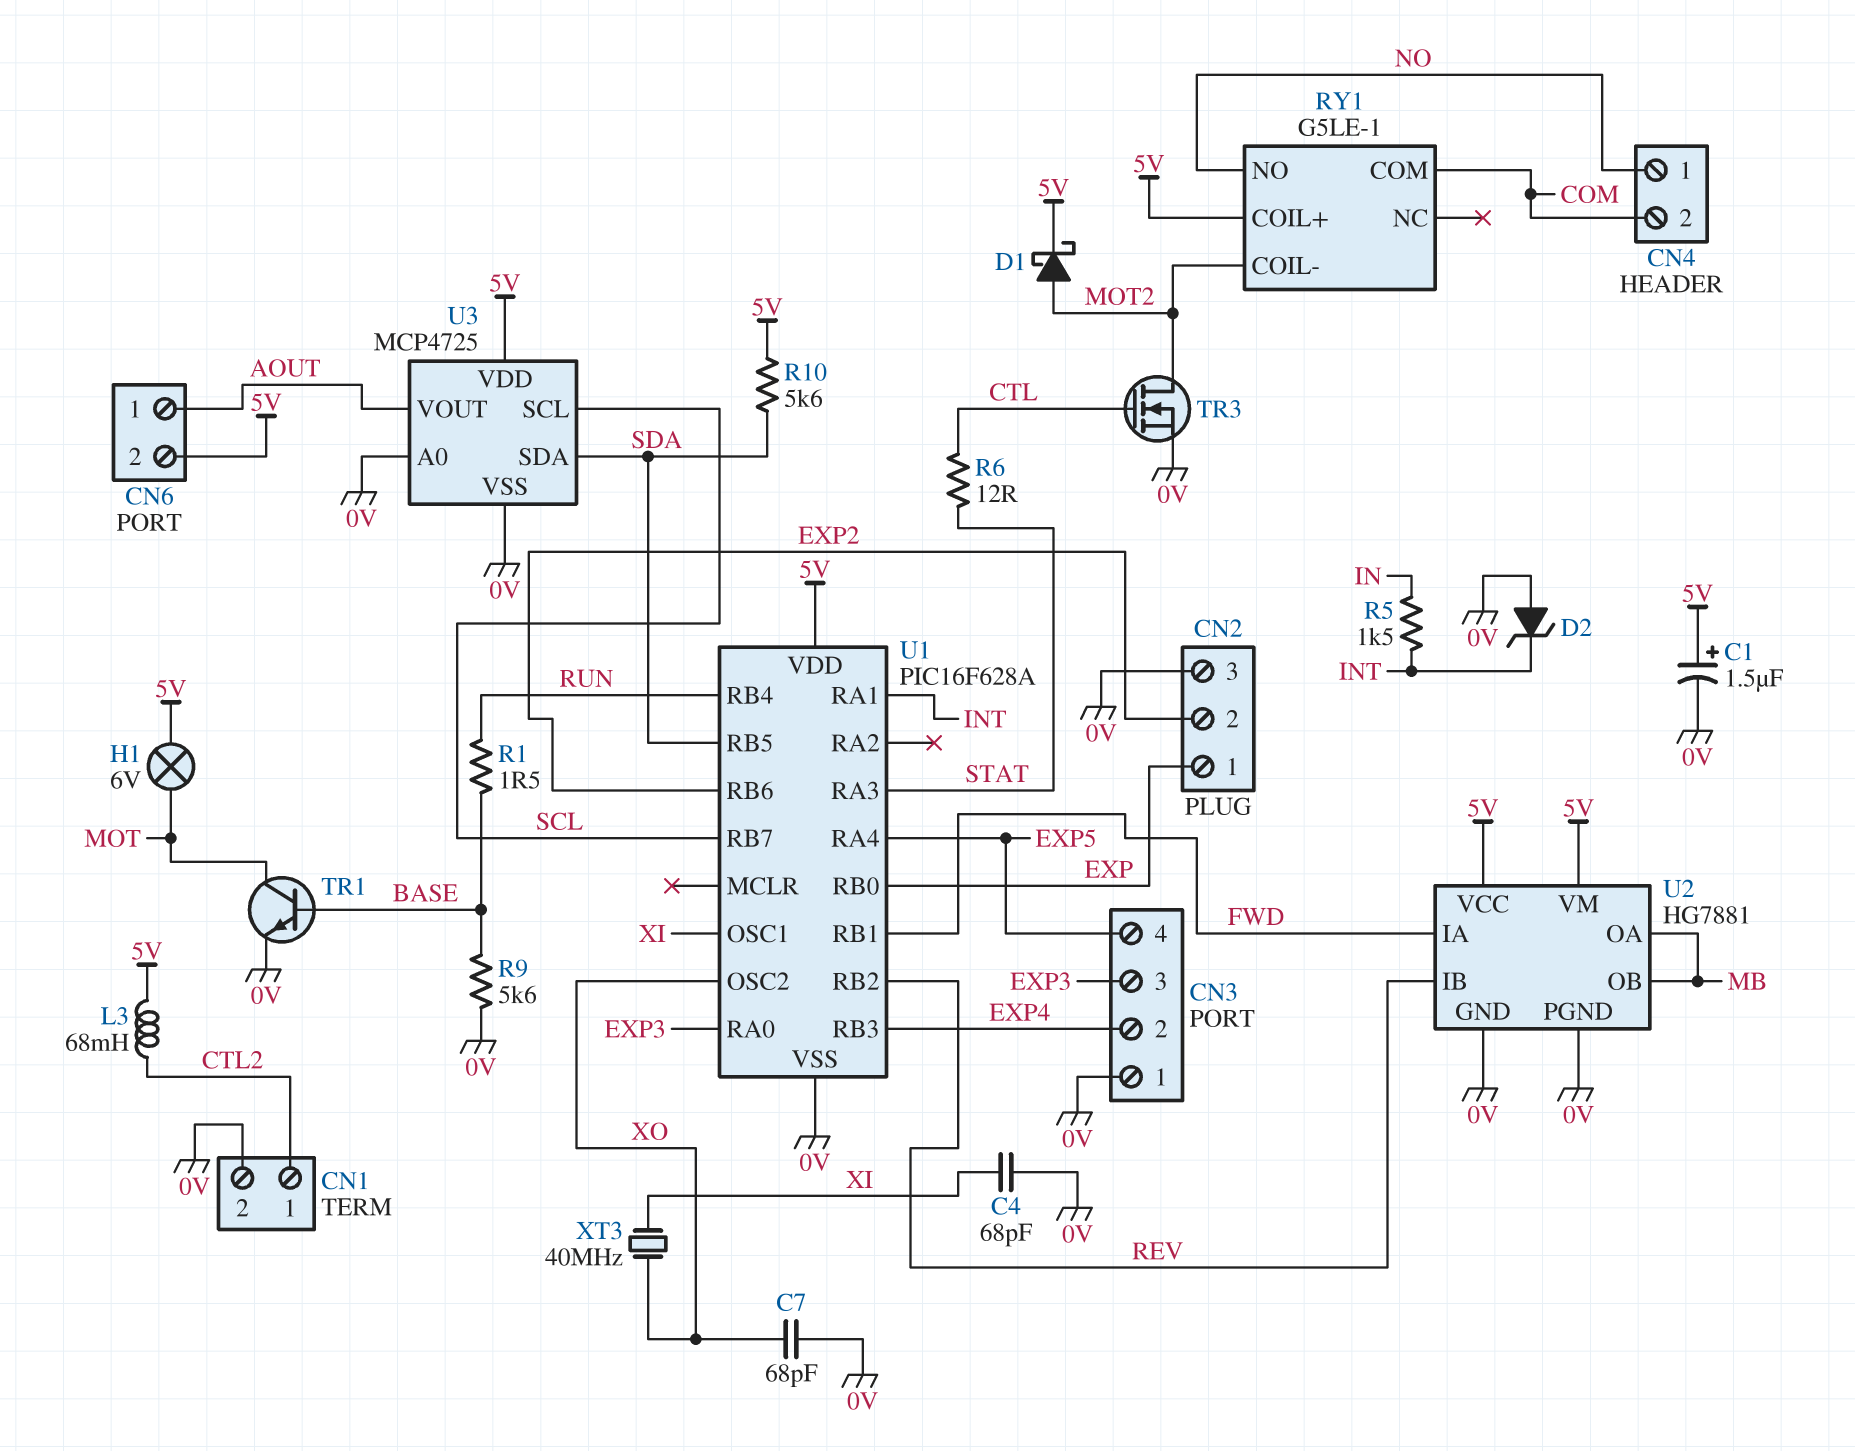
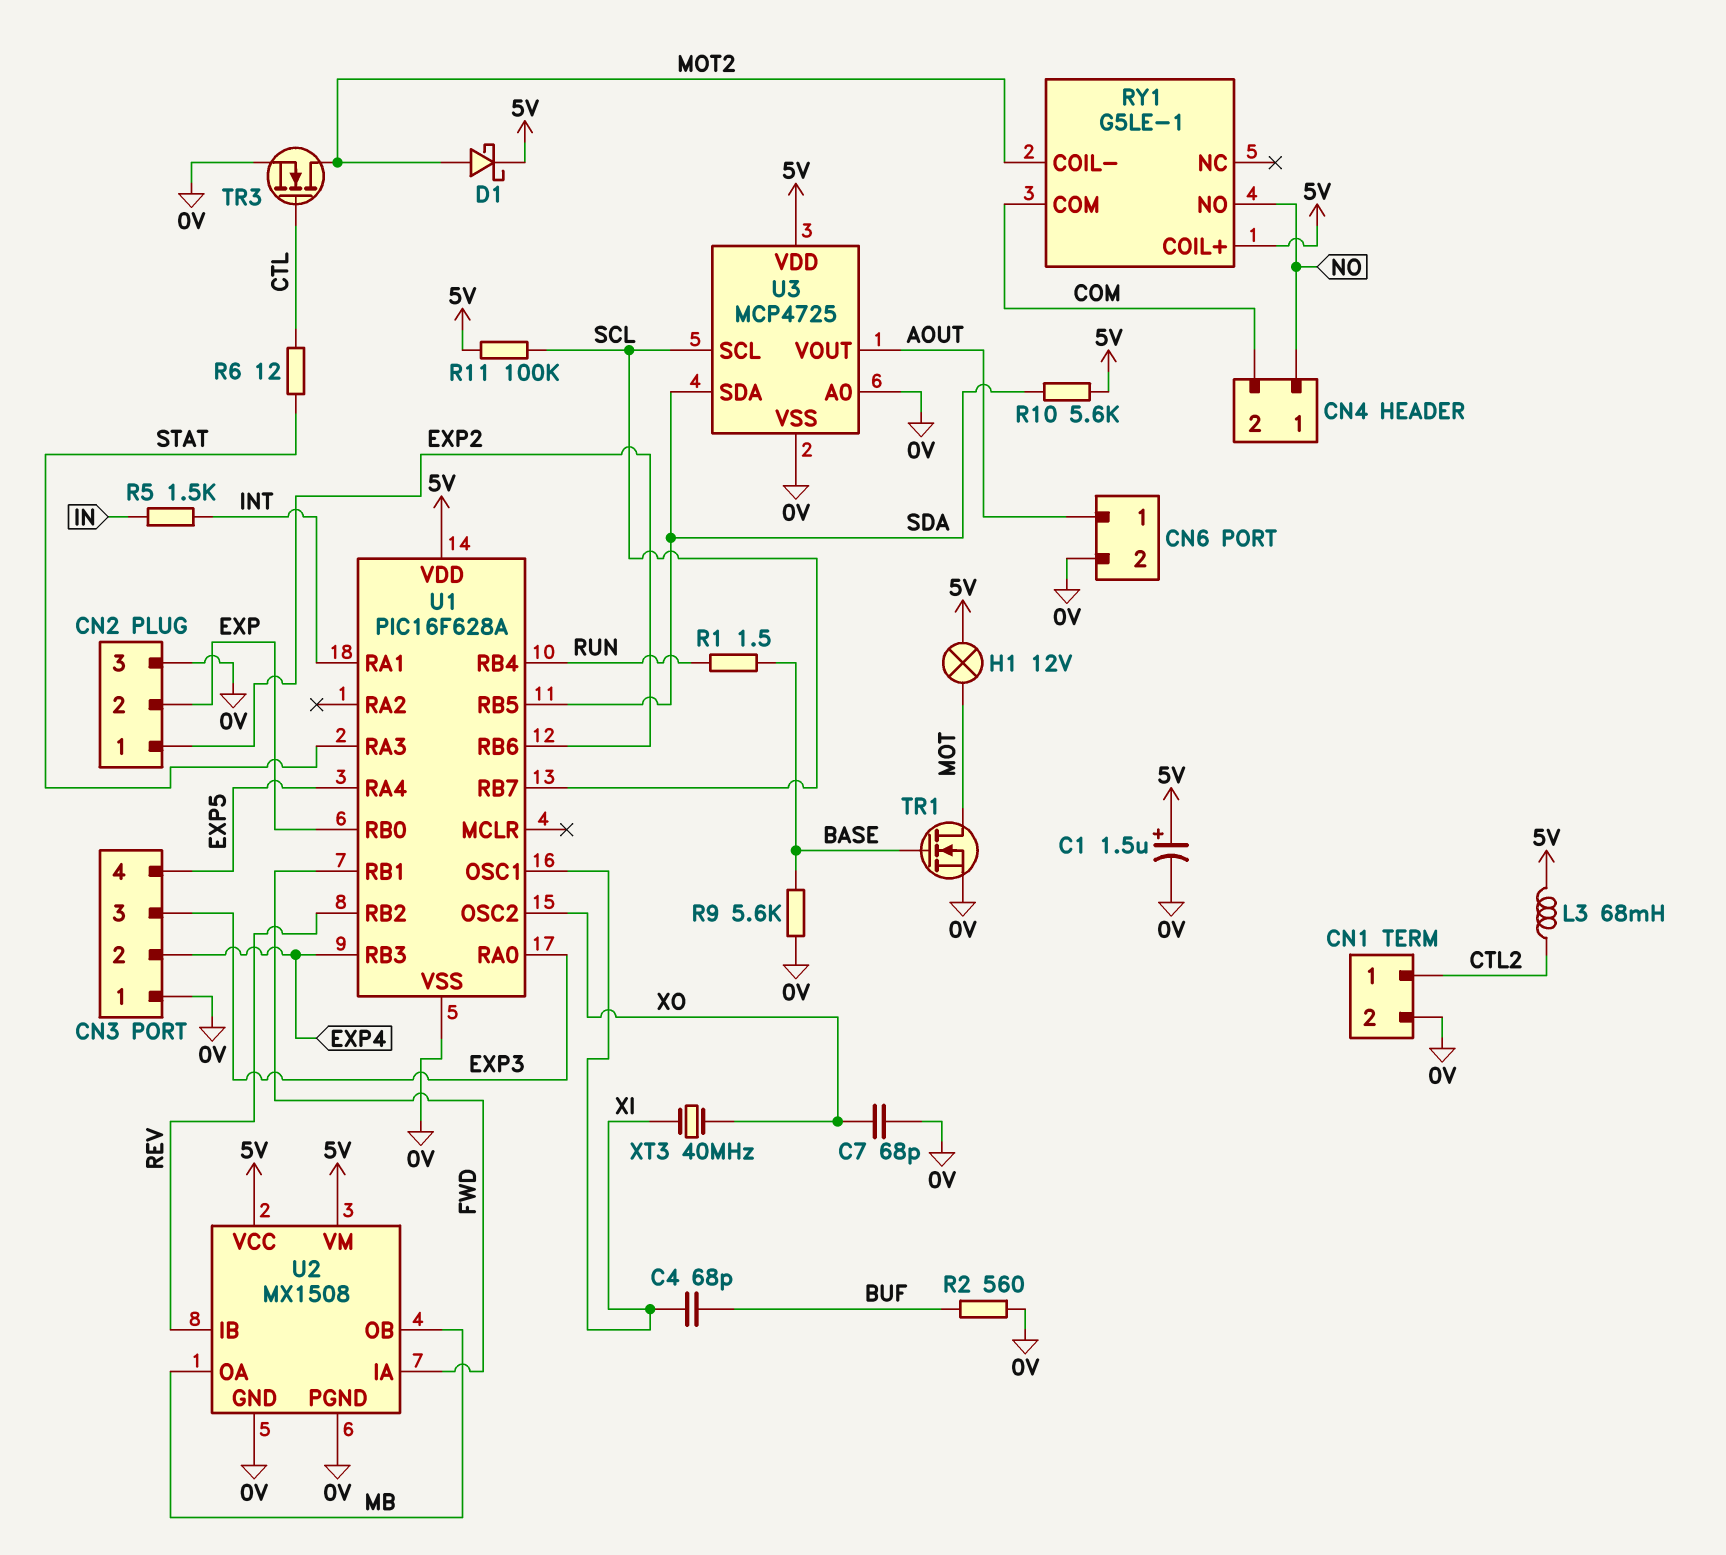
C4: 68pF (0V, XI) -> 68pF (BUF, XI)
CN2 pin 1: EXP -> EXP2
CN2 pin 2: EXP2 -> EXP
CN6 pin 2: 5V -> 0V
D2: zener (A 0V, K INT) -> none
H1: lamp 6V (5V, MOT) -> lamp 12V (5V, MOT)
R2: none -> 560 (0V, BUF)
R11: none -> 100k (5V, SCL)
TR1: NPN (B BASE, C MOT, E 0V) -> NMOS (G BASE, D MOT, S 0V)
U2: HG7881 -> MX1508

